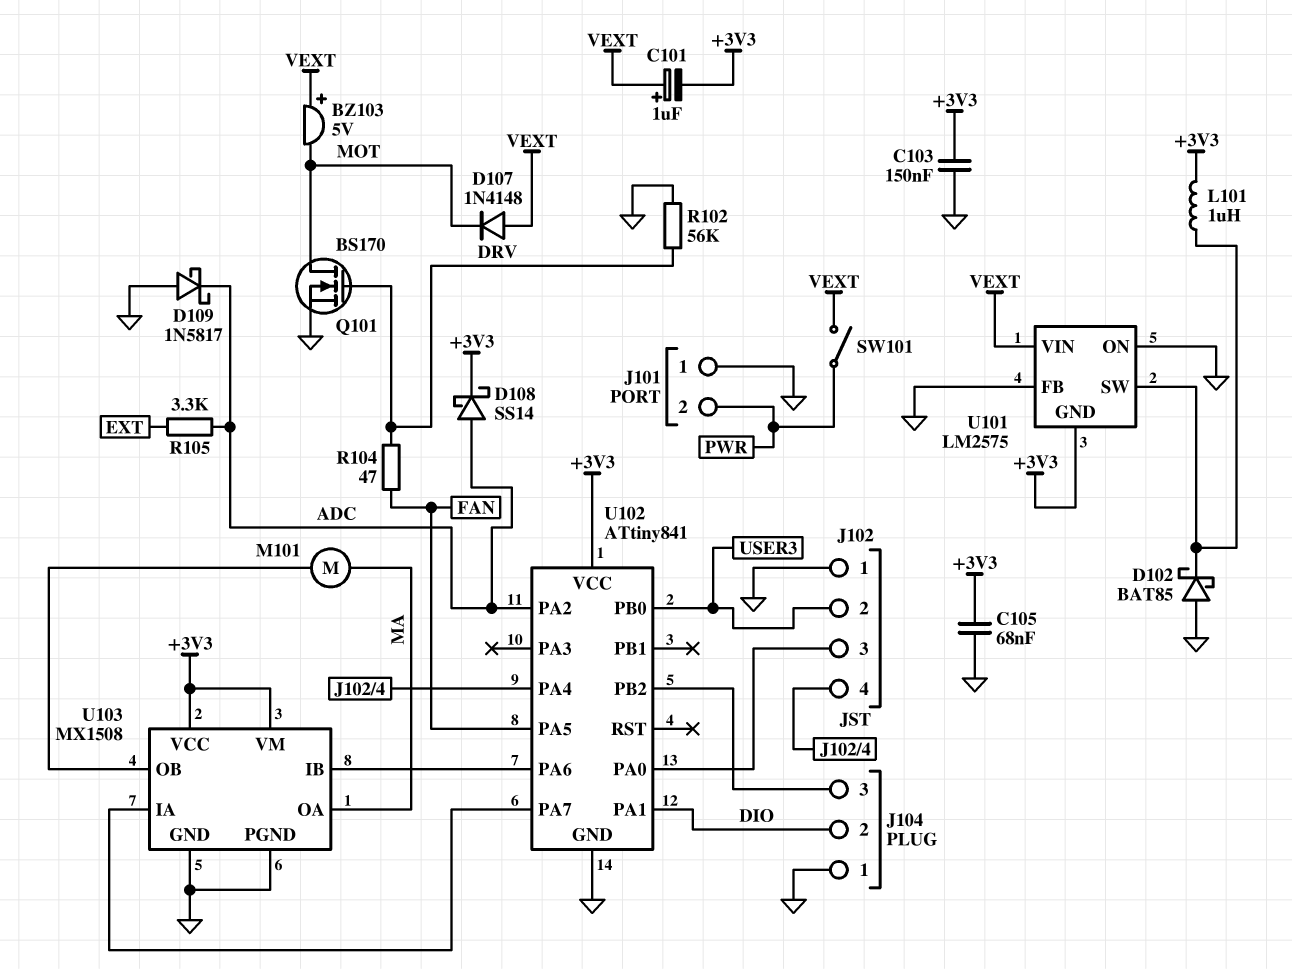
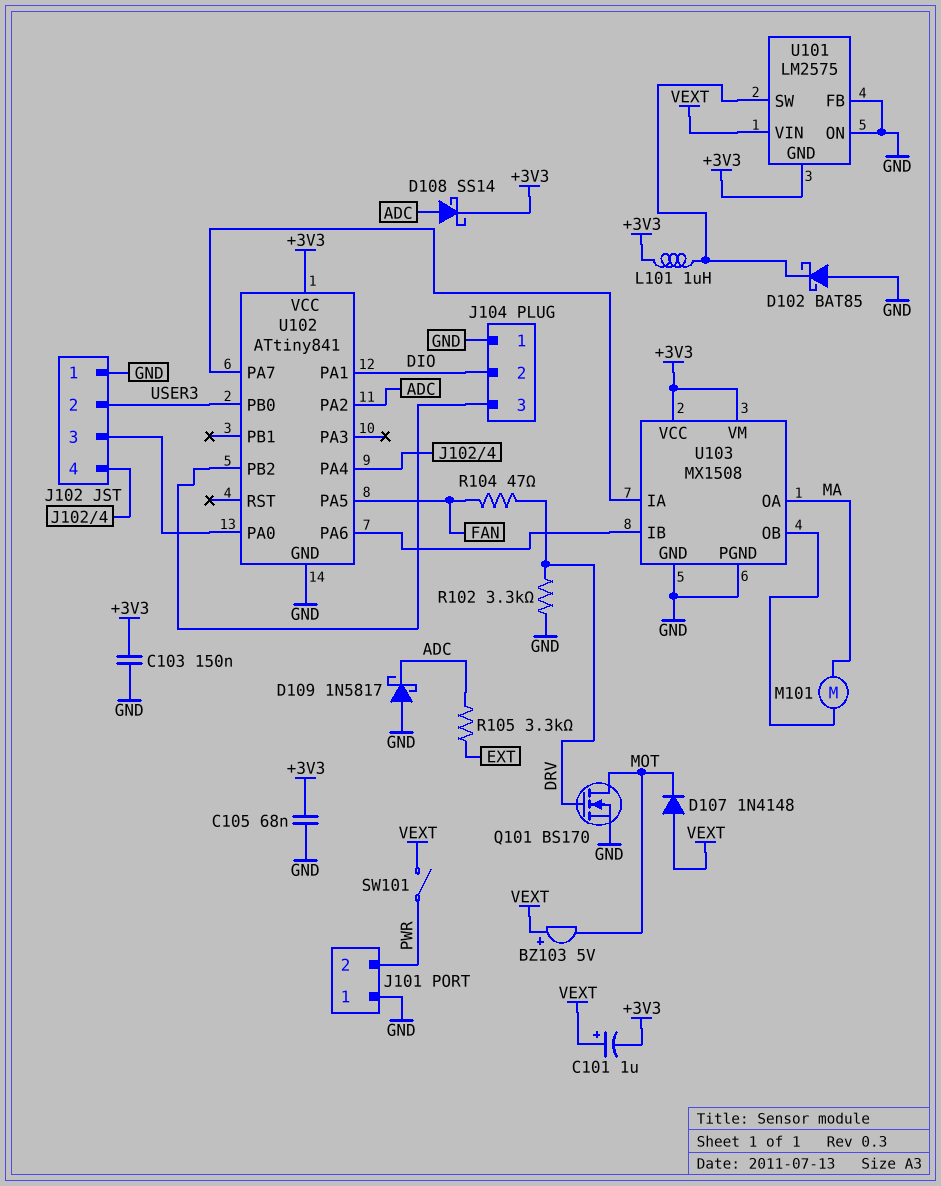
R102: 56k (DRV, GND) -> 3.3k (DRV, GND)

